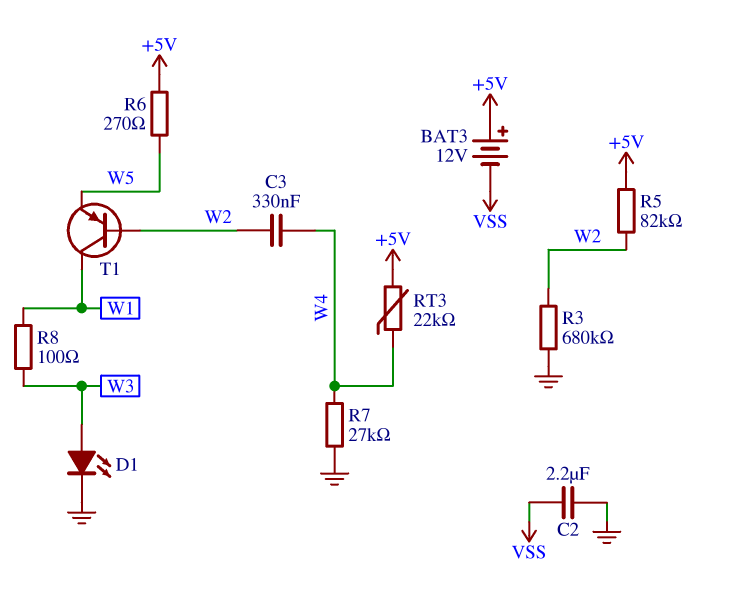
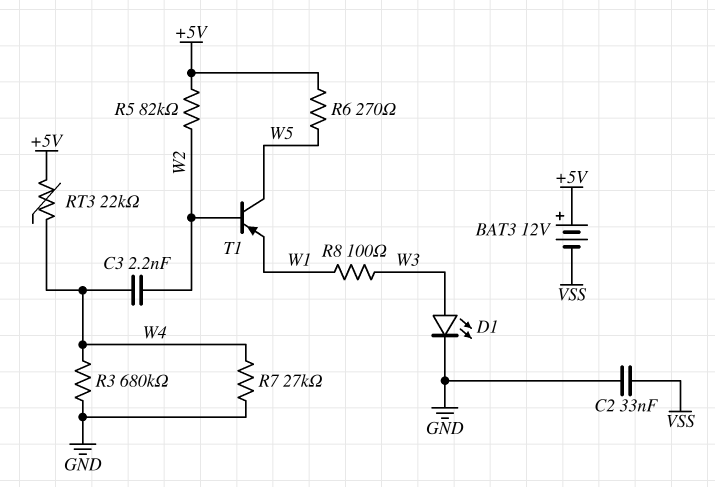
C2: 2.2uF (GND, VSS) -> 33nF (GND, VSS)
C3: 330nF (W2, W4) -> 2.2nF (W2, W4)
R3: 680k (GND, W2) -> 680k (GND, W4)
T1: PNP (B W2, C W1, E W5) -> PNP (B W2, C W5, E W1)

